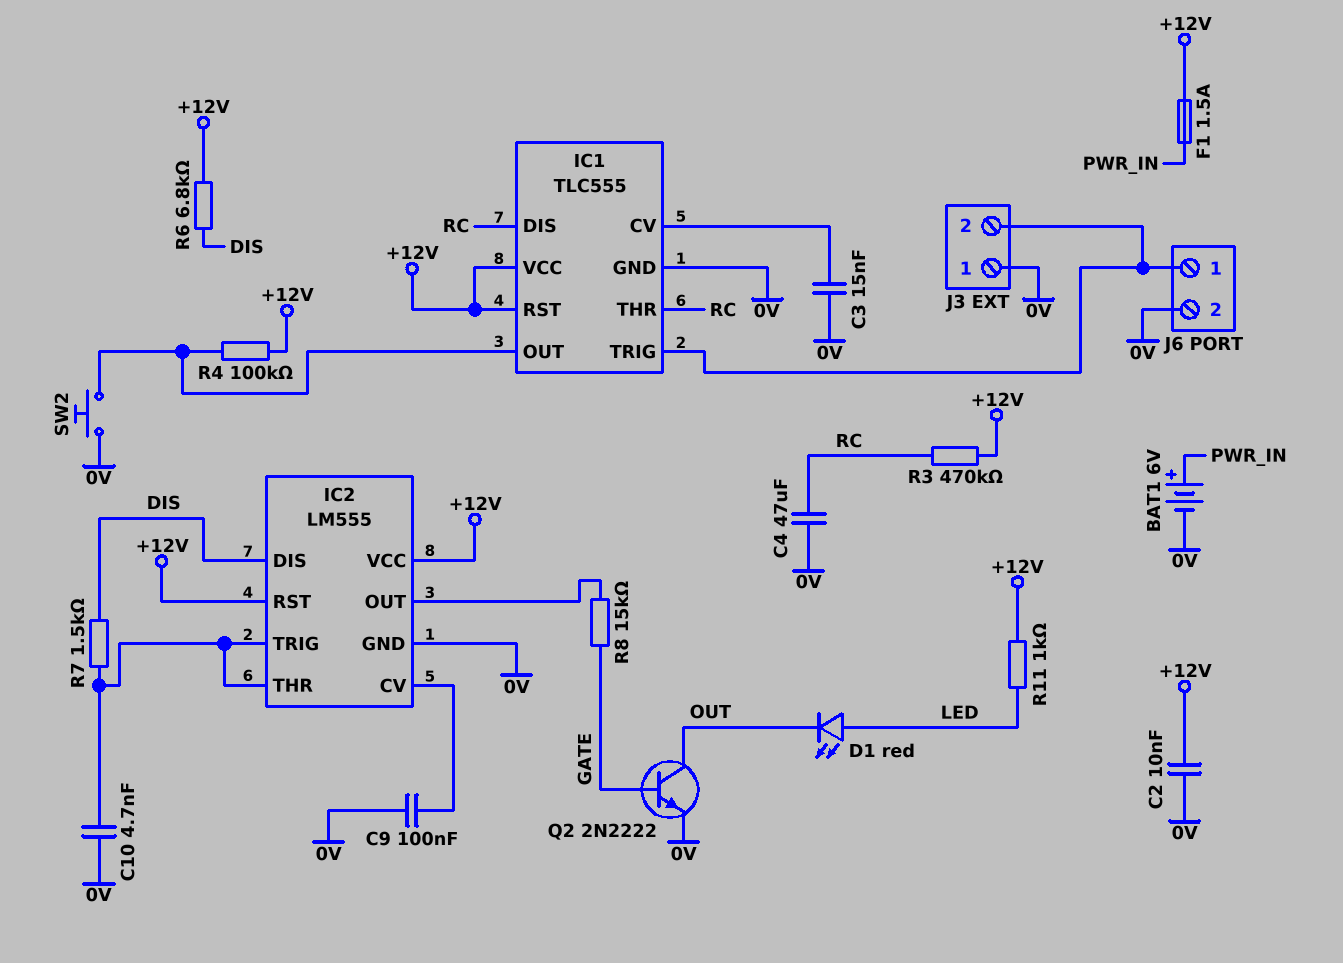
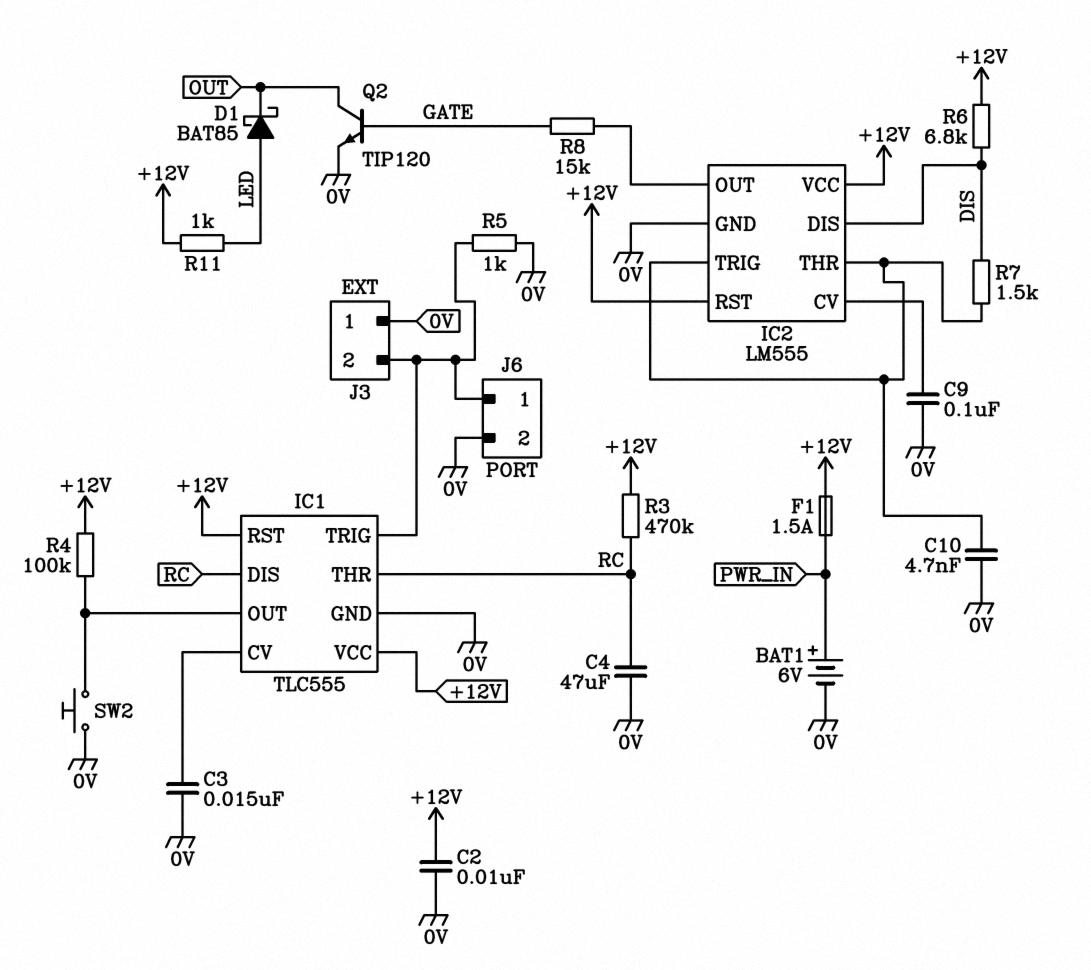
D1: LED red (A LED, K OUT) -> schottky BAT85 (A LED, K OUT)
Q2: NPN 2N2222 (B GATE, C OUT, E 0V) -> NPN TIP120 (B GATE, C OUT, E 0V)
R5: none -> 1k (0V, IC1/TRIG)

